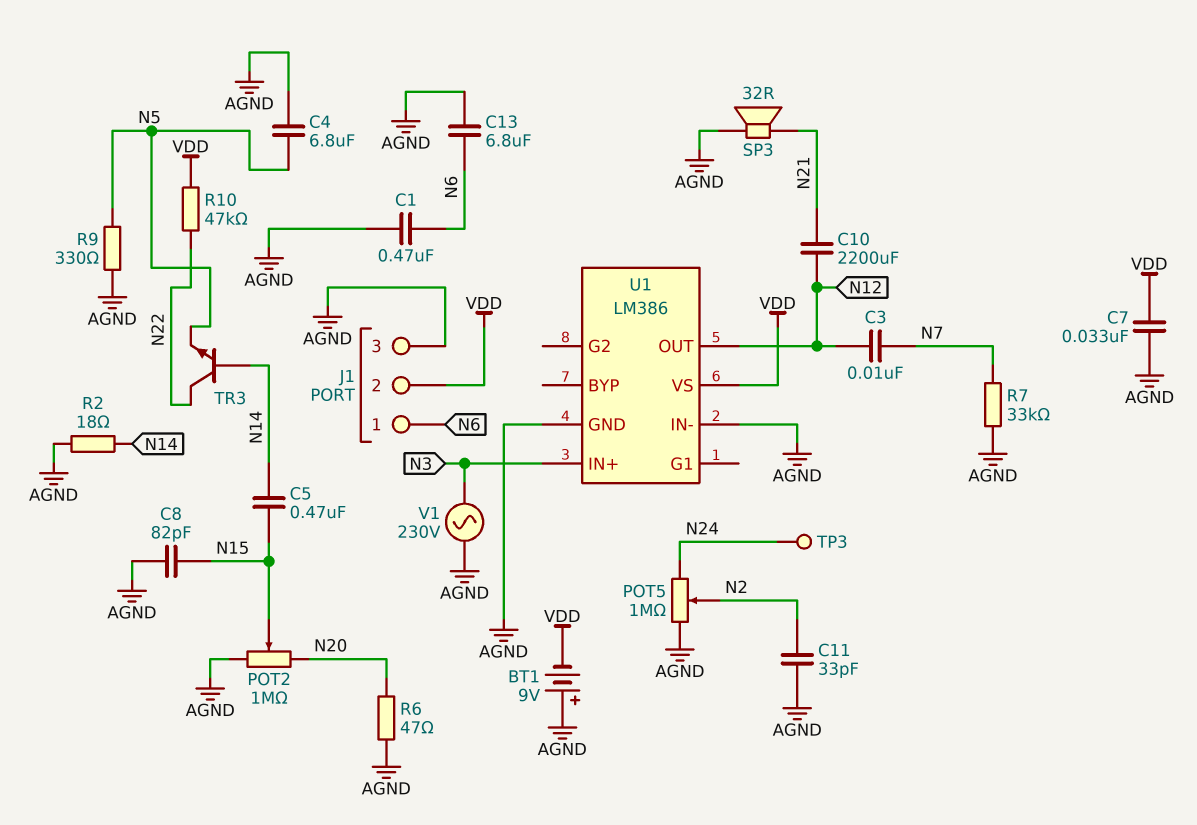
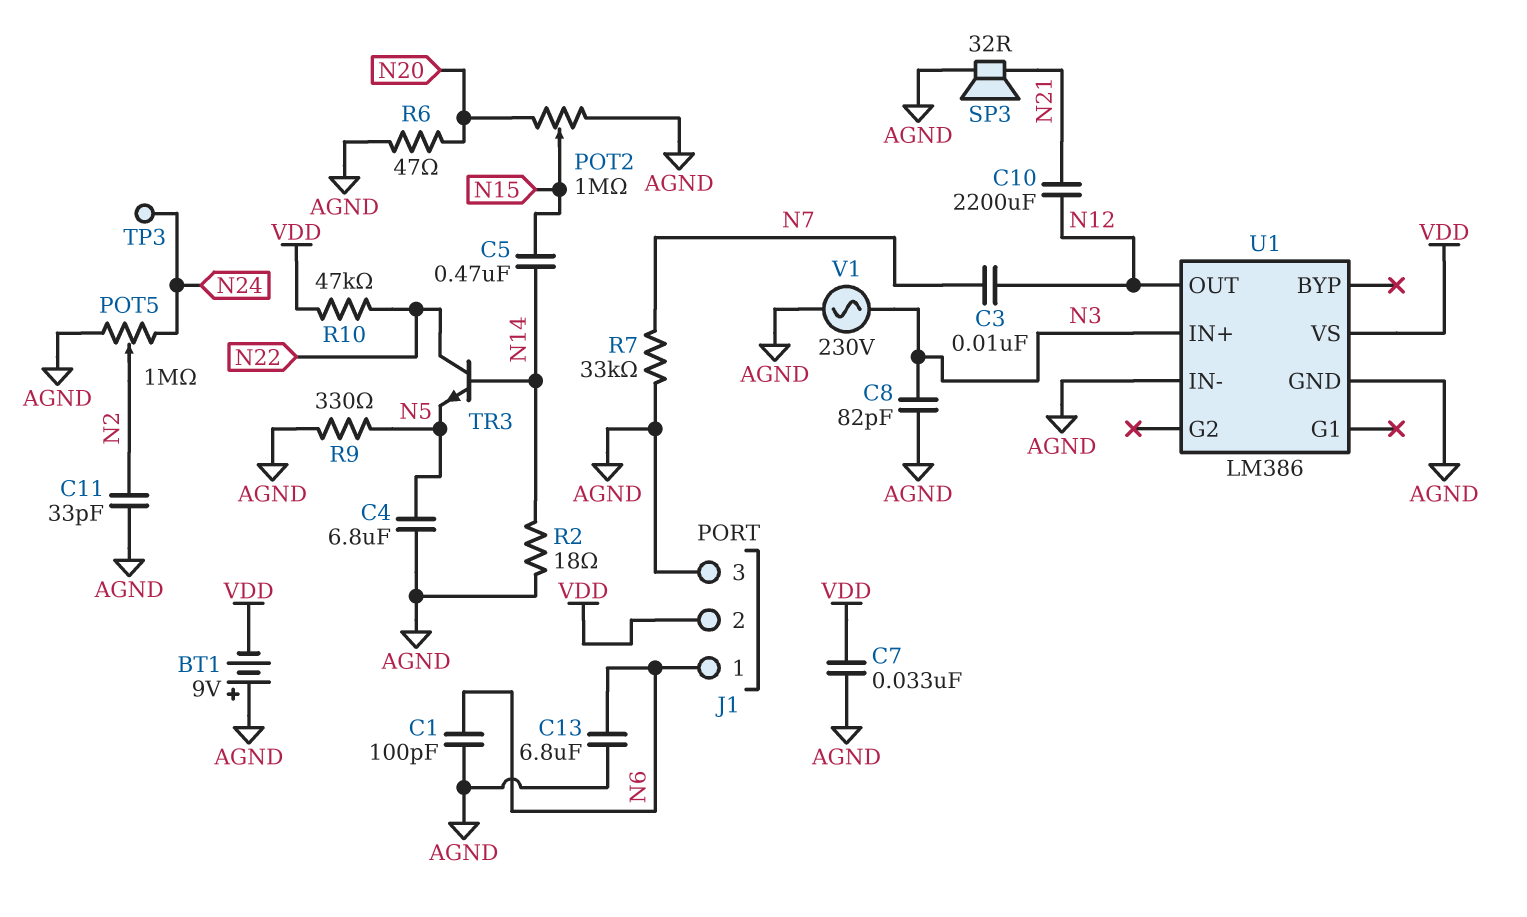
C1: 470nF (AGND, N6) -> 100pF (AGND, N6)
C8: 82pF (AGND, N15) -> 82pF (AGND, N3)

